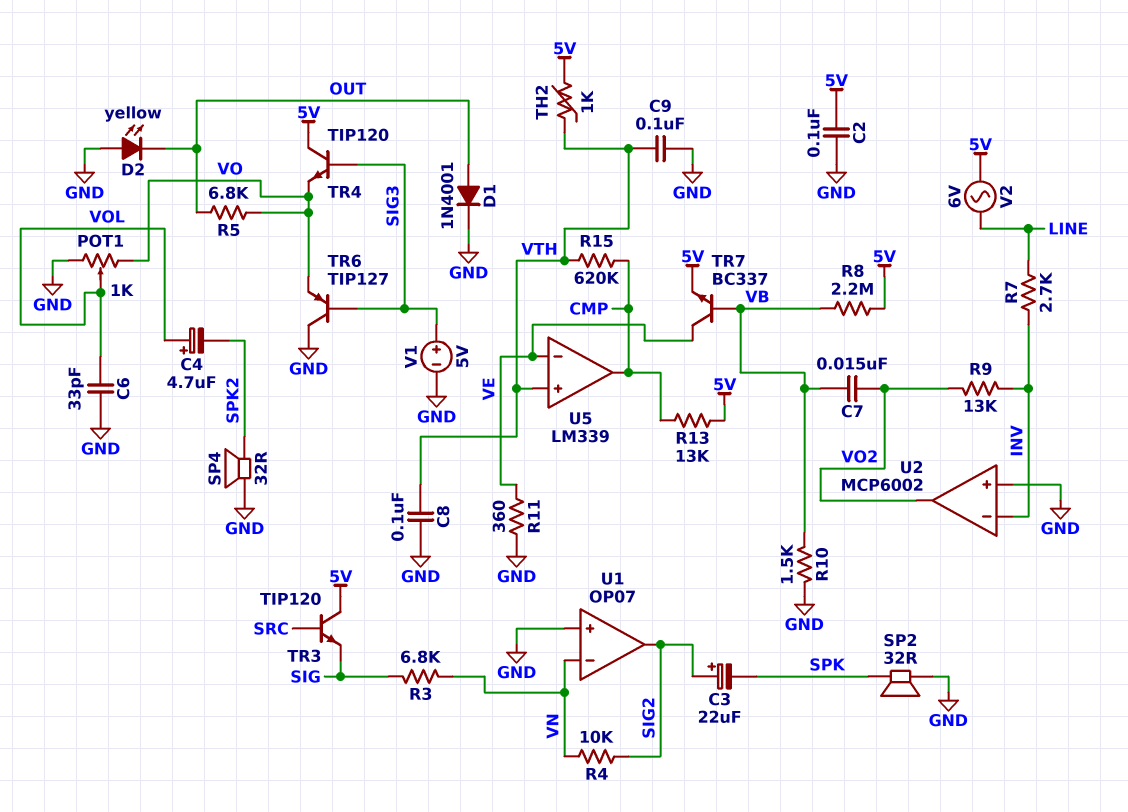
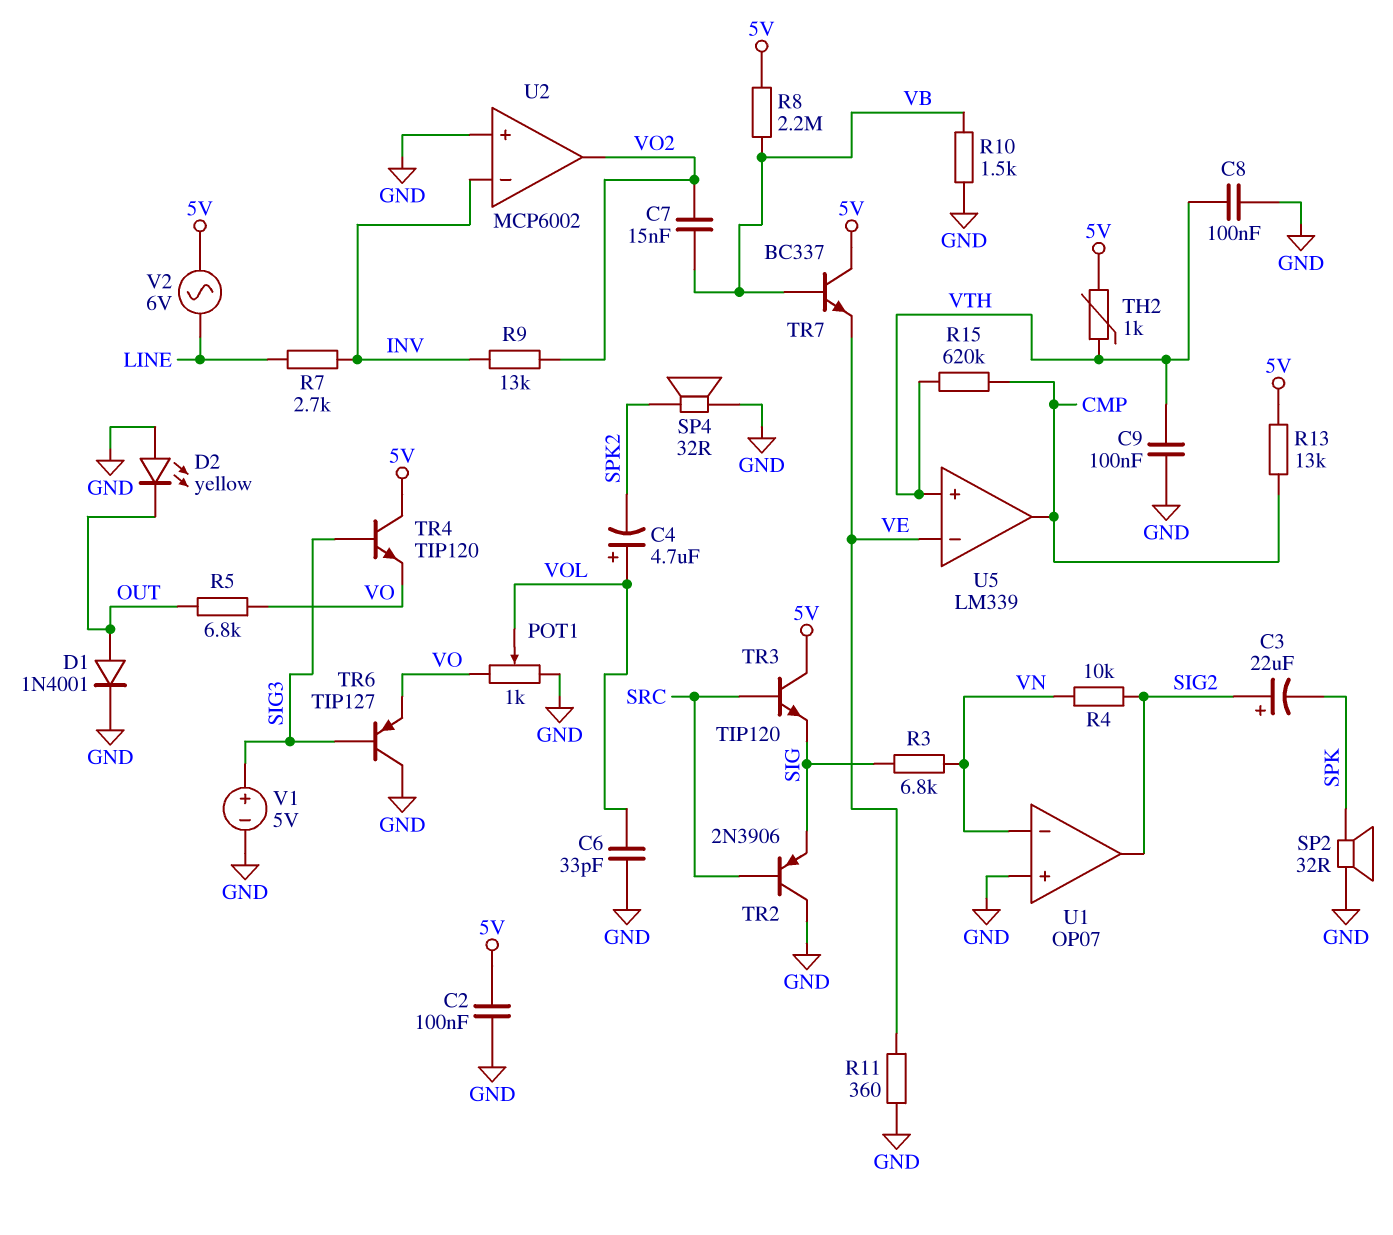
TR2: none -> PNP 2N3906 (B SRC, C GND, E SIG)
TR7: NPN BC337 (B VB, C VE, E 5V) -> NPN BC337 (B VB, C 5V, E VE)

